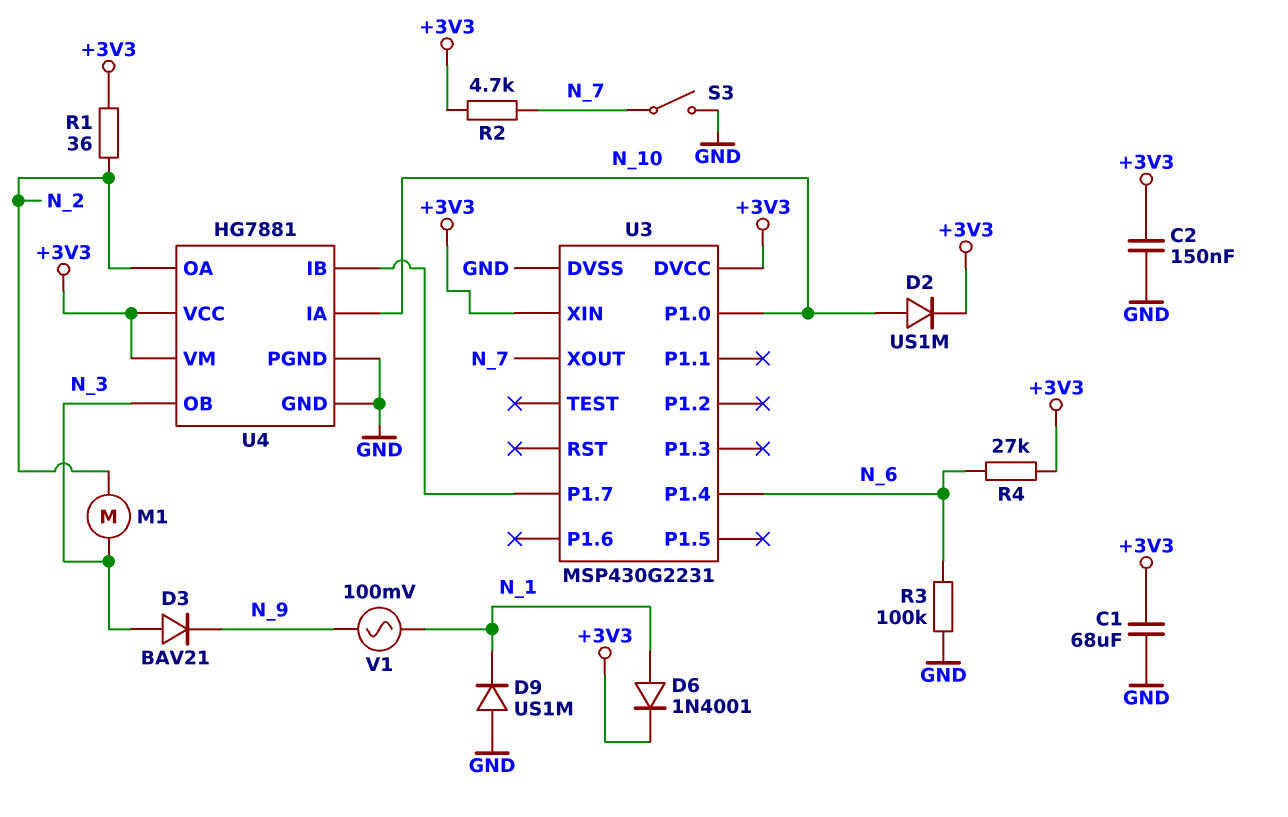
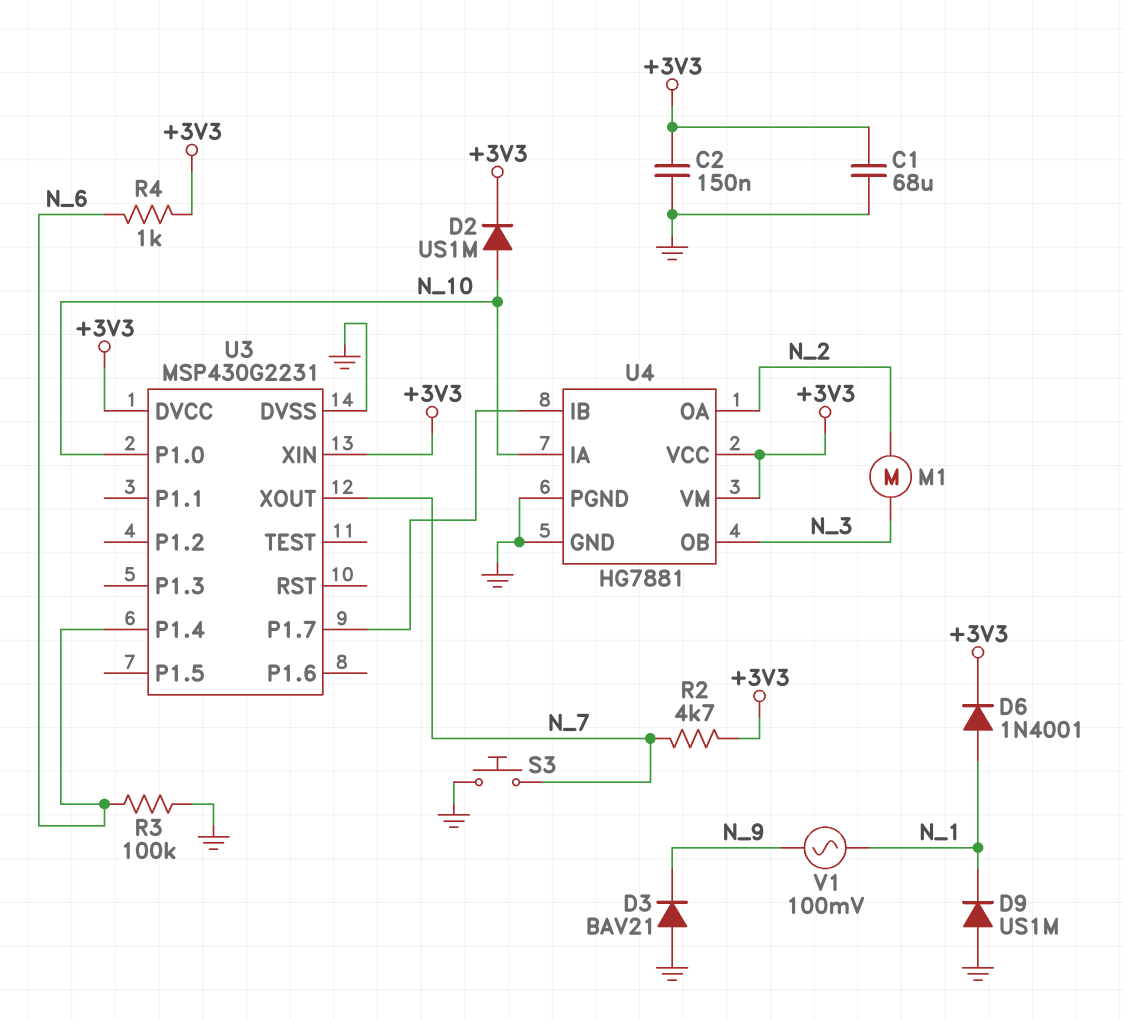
D3: diode BAV21 (A N_3, K N_9) -> diode BAV21 (A GND, K N_9)
R1: 36 (+3V3, N_2) -> none
R4: 27k (+3V3, N_6) -> 1k (+3V3, N_6)
S3: switch (GND, N_7) -> button (GND, N_7)

